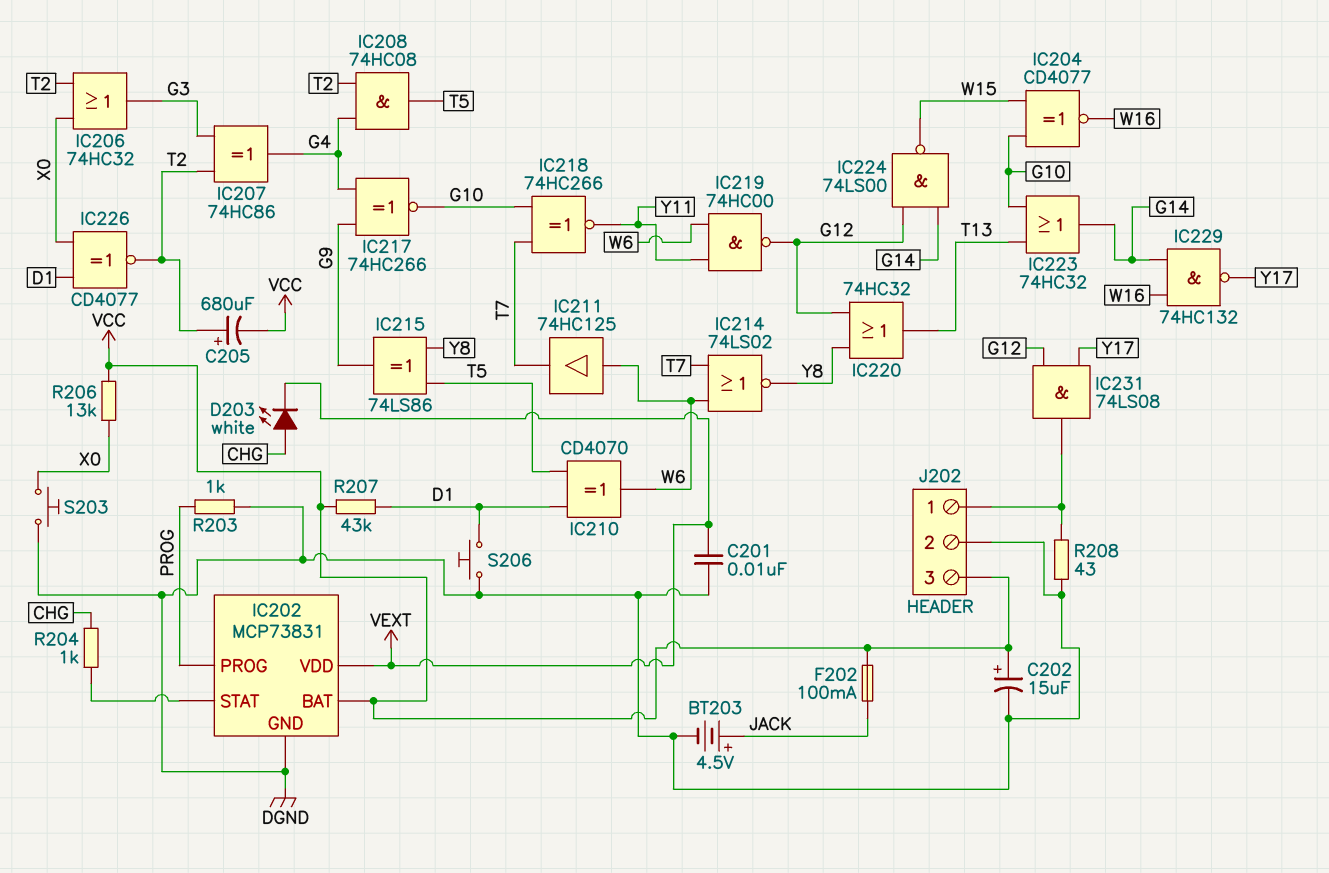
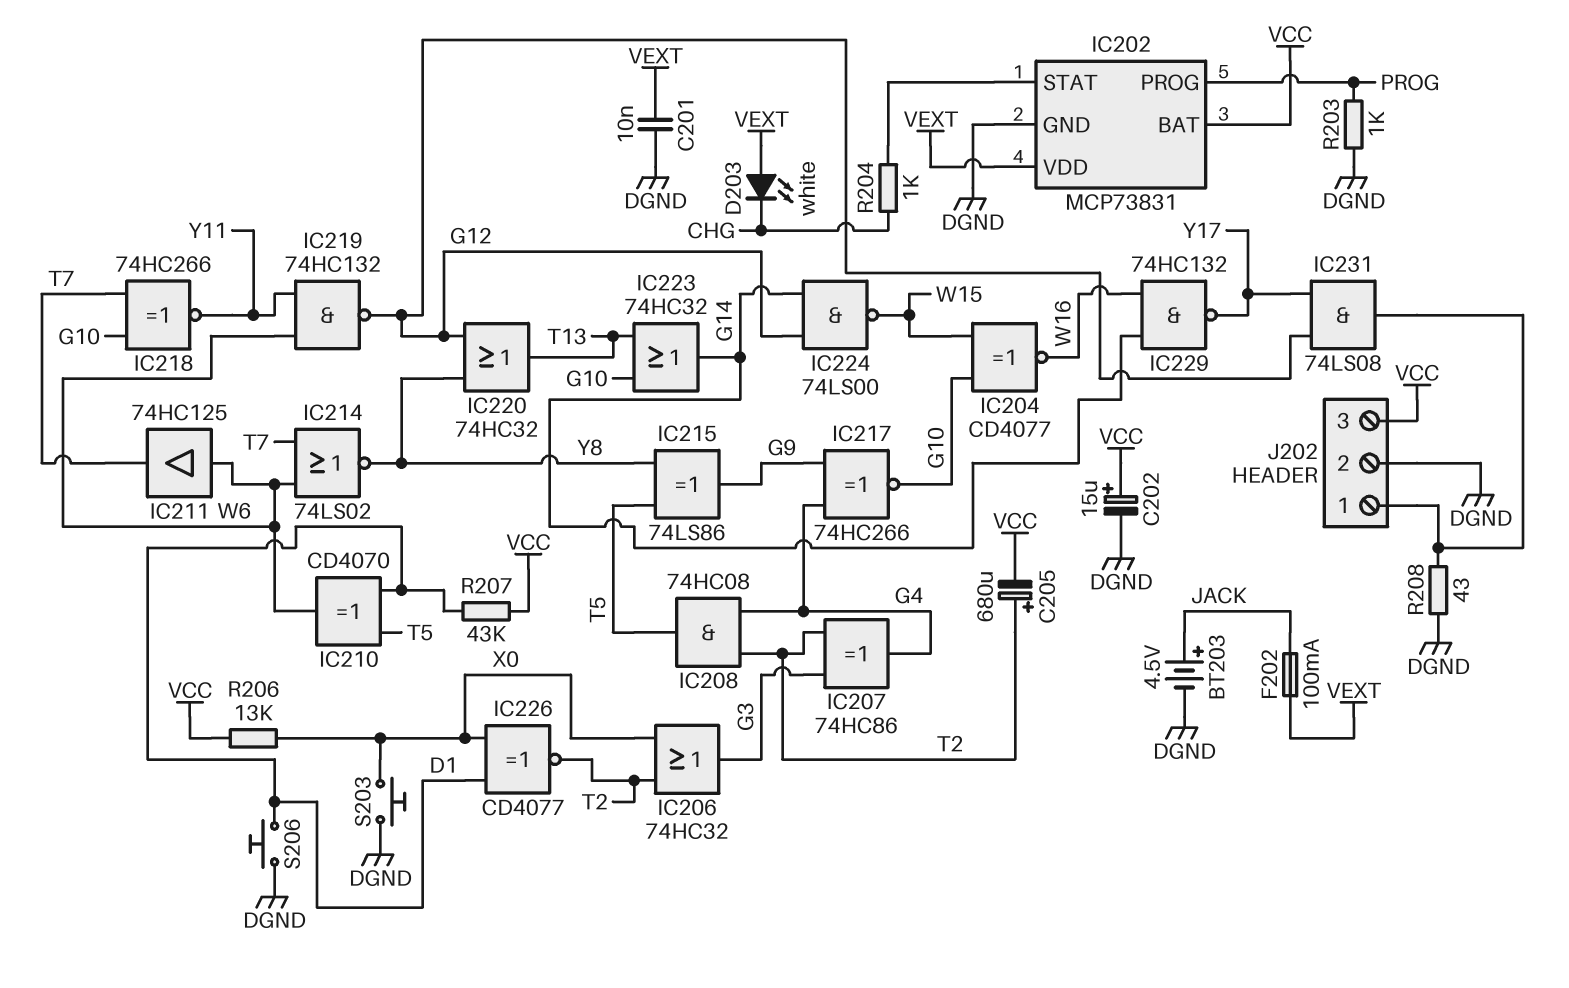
D203: LED white (A CHG, K VEXT) -> LED white (A VEXT, K CHG)
F202: 100mA (JACK, VCC) -> 100mA (JACK, VEXT)
IC219: NAND 74HC00 (in W6, in Y11, out G12) -> NAND 74HC132 (in W6, in Y11, out G12)

